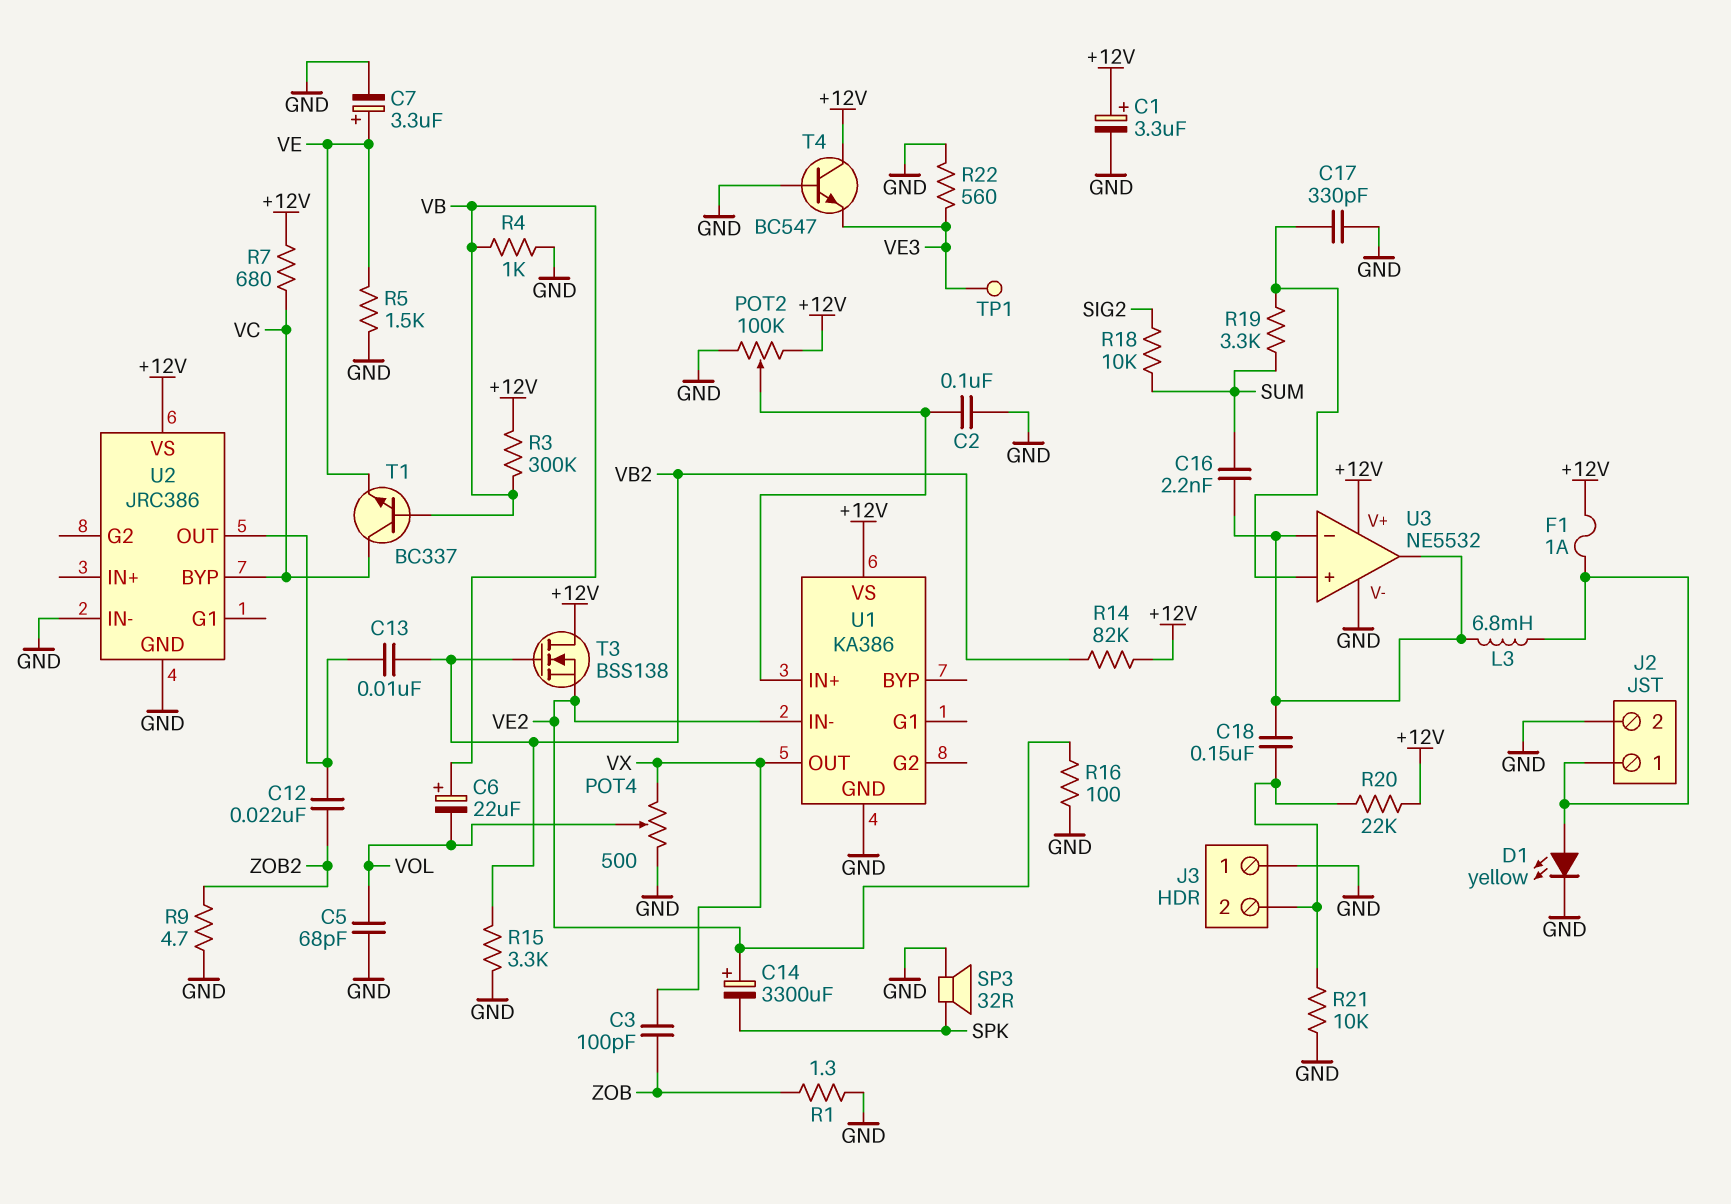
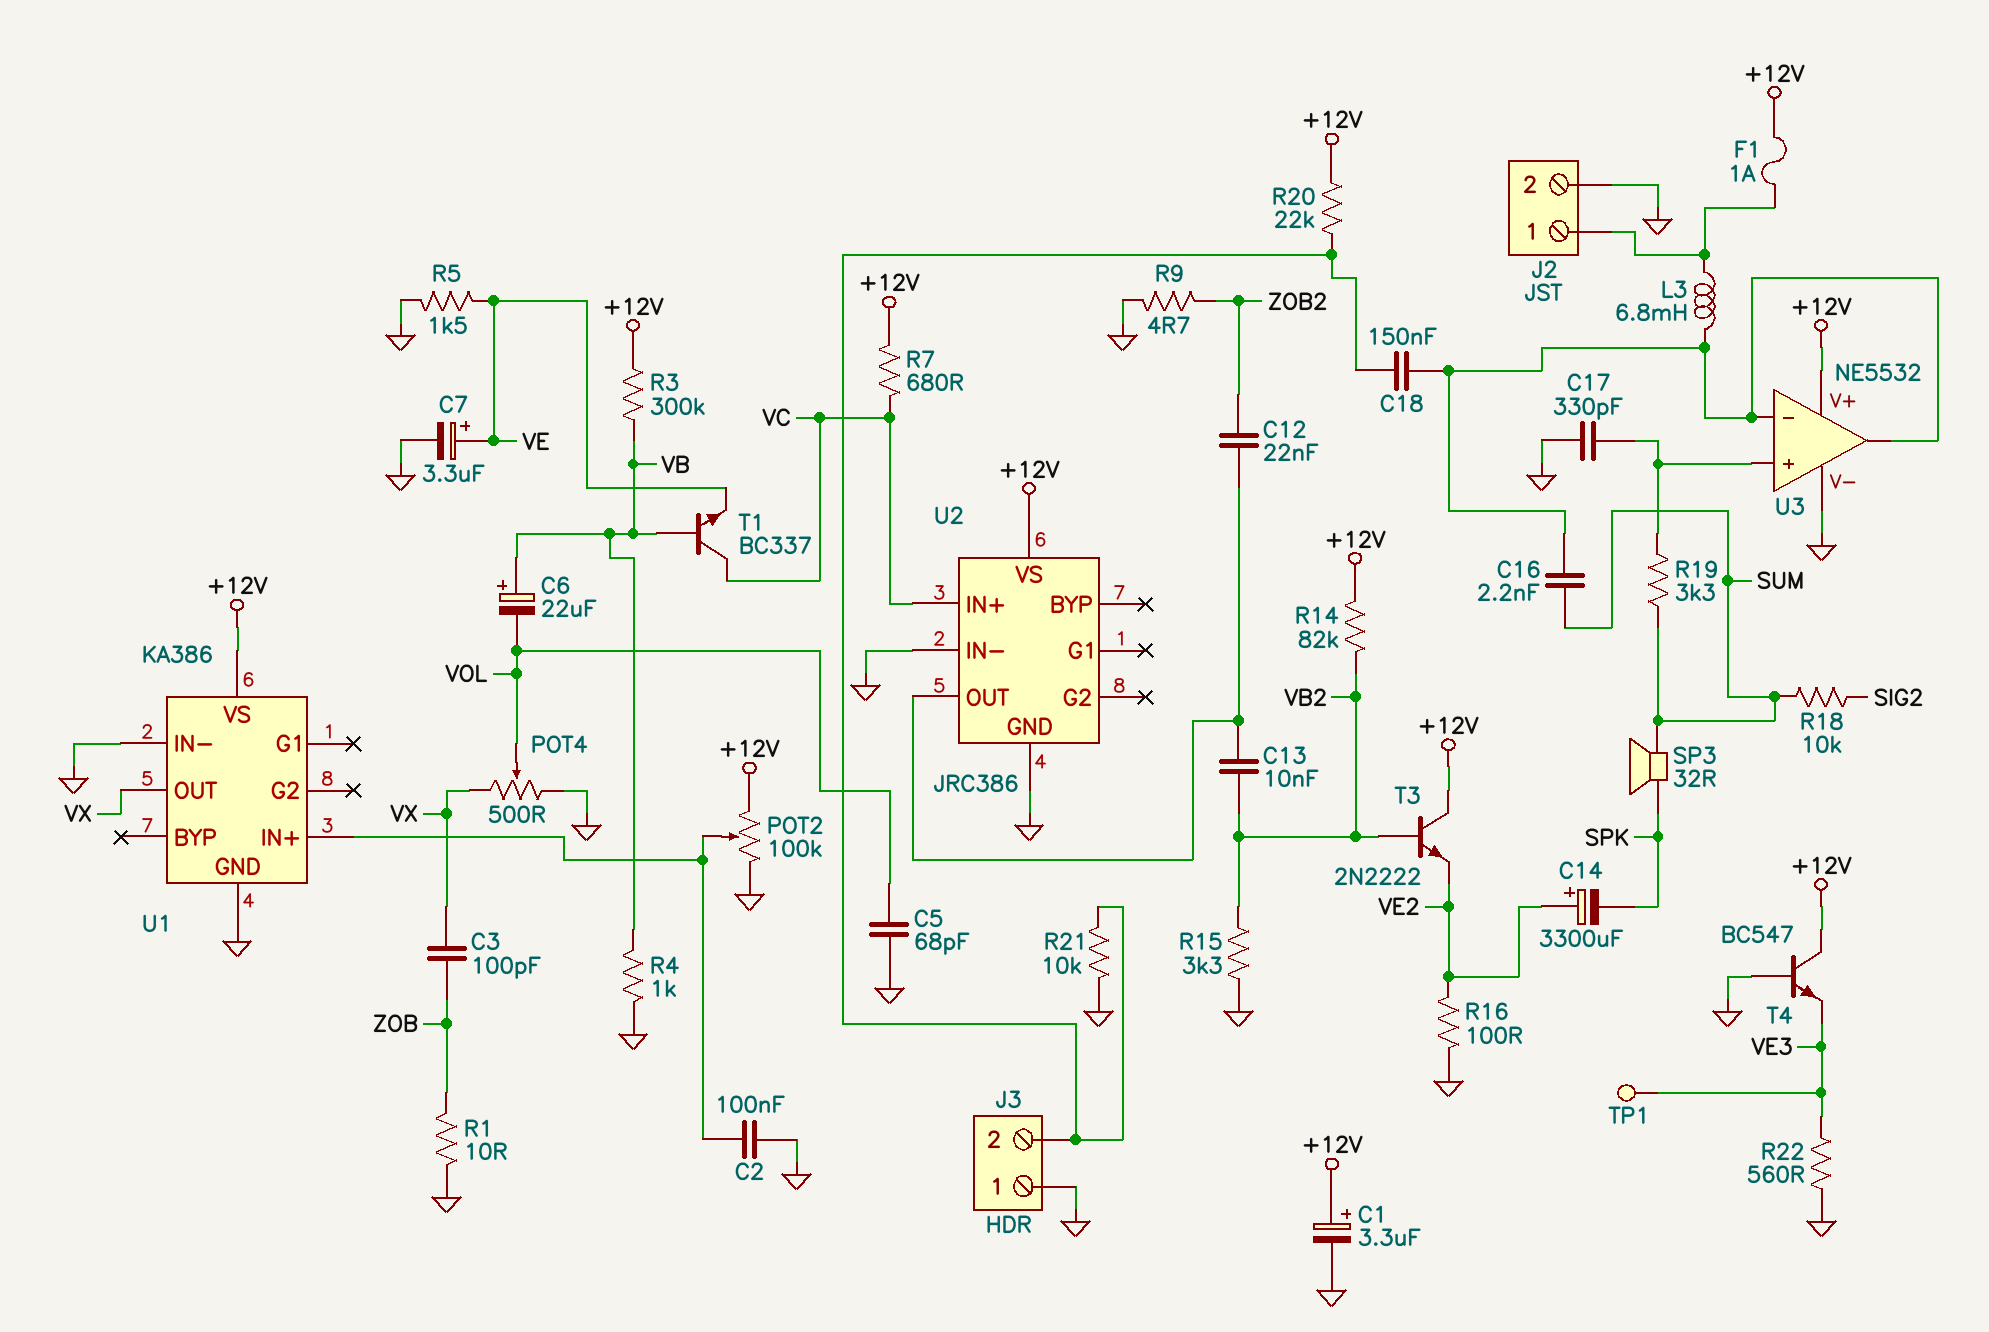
D1: LED yellow (A J2/1, K GND) -> none
R1: 1.3 (GND, ZOB) -> 10 (GND, ZOB)
SP3: speaker 32R (GND, SPK) -> speaker 32R (SPK, SUM)
T3: NMOS BSS138 (G VB2, D +12V, S VE2) -> NPN 2N2222 (B VB2, C +12V, E VE2)
U1 pin IN-: VE2 -> GND
U2 pin BYP: VC -> none
U2 pin IN+: none -> VC

